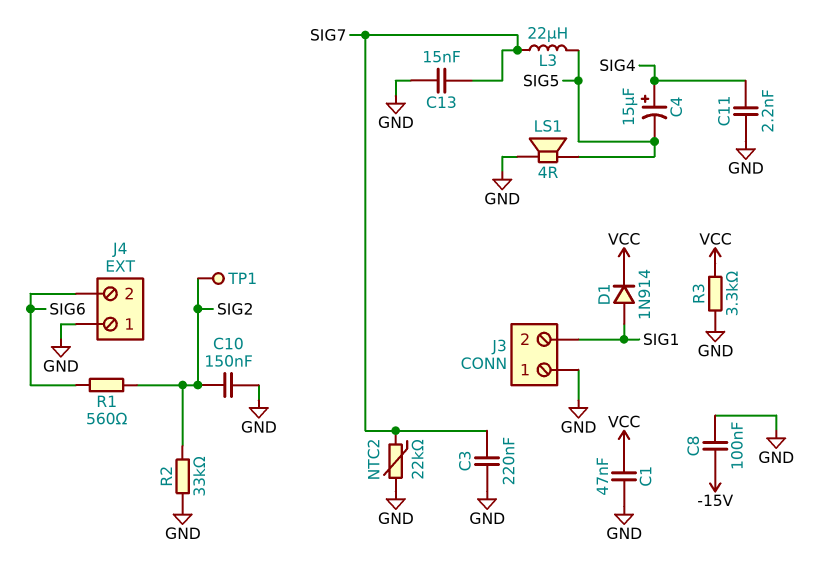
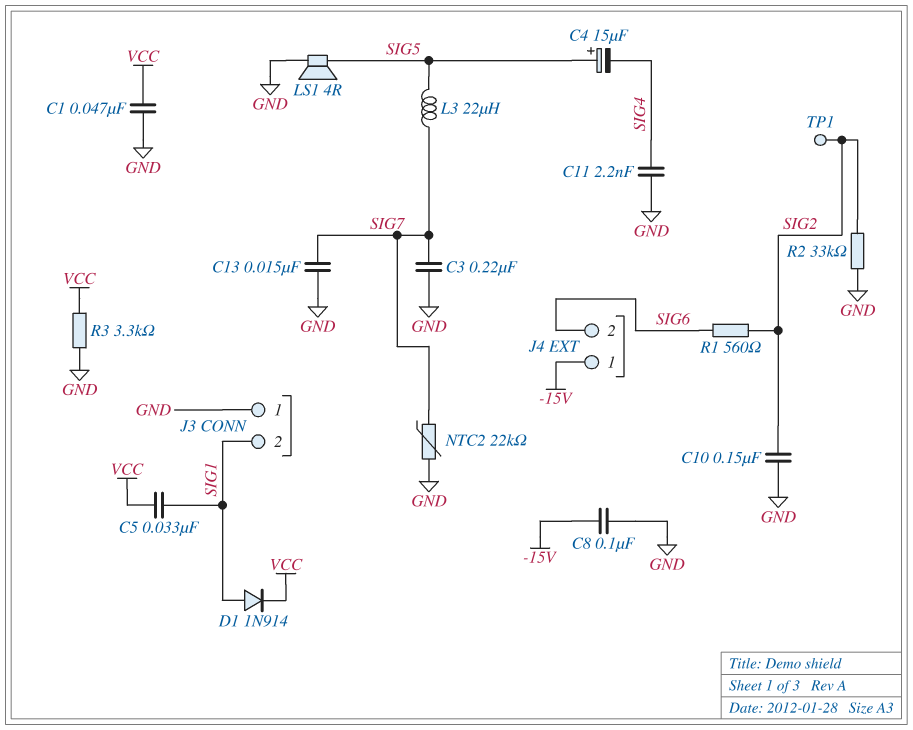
C4: 15uF (plus SIG4, minus SIG5) -> 15uF (plus SIG5, minus SIG4)
C5: none -> 33nF (SIG1, VCC)
J4 pin 1: GND -> -15V

